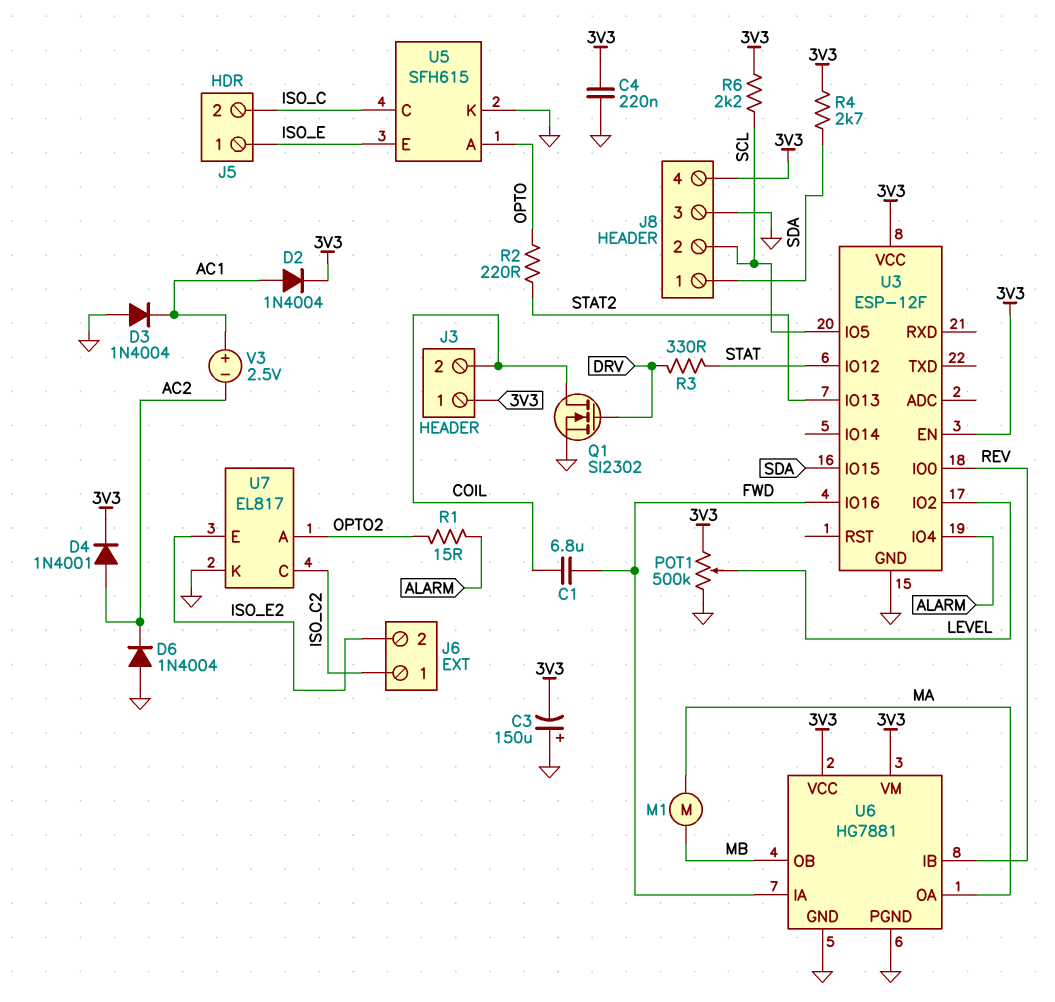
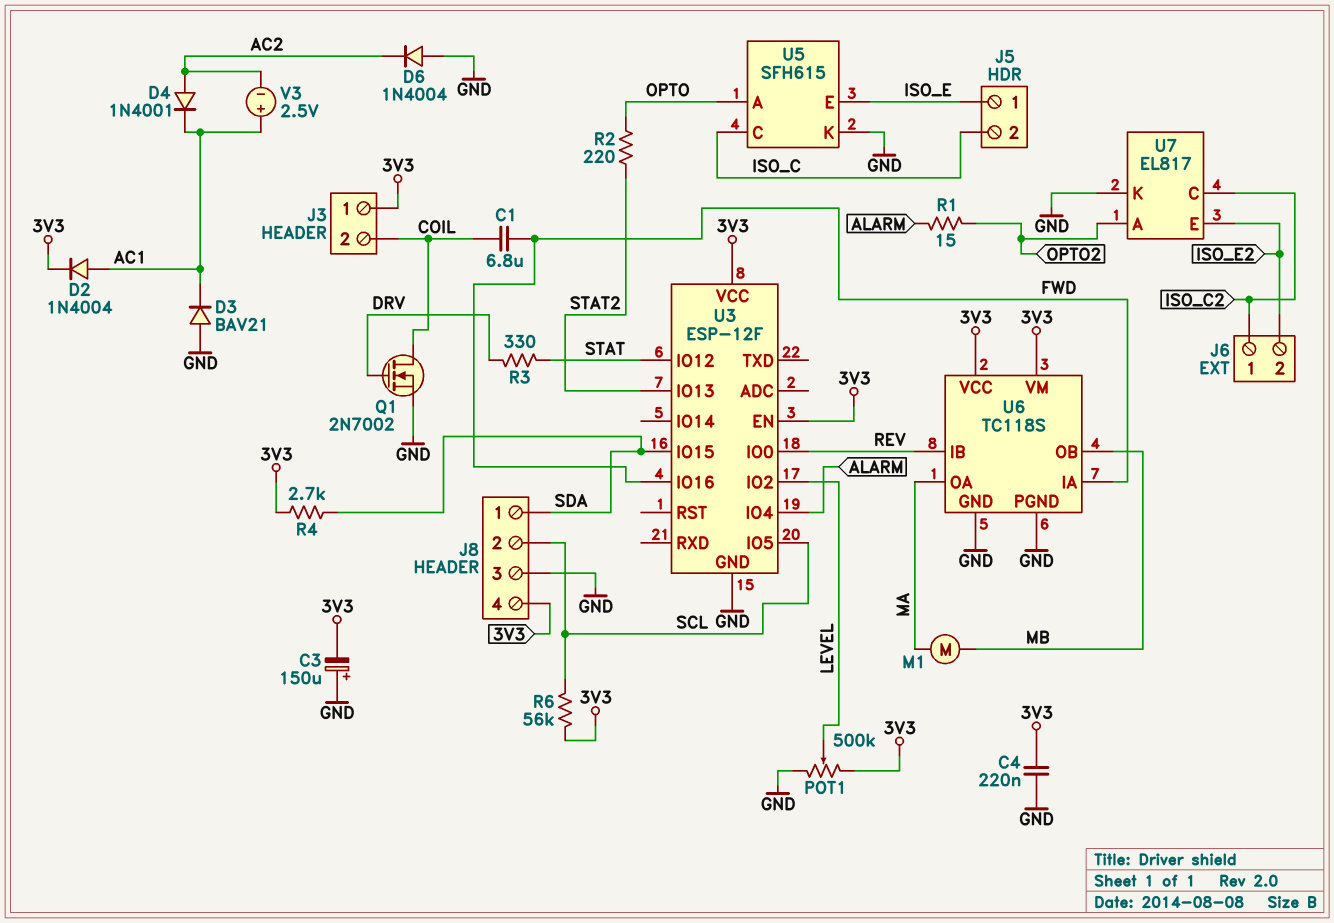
D3: diode 1N4004 (A GND, K AC1) -> diode BAV21 (A GND, K AC1)
D4: diode 1N4001 (A AC2, K 3V3) -> diode 1N4001 (A AC2, K AC1)
Q1: NMOS SI2302 (G DRV, D COIL, S GND) -> NMOS 2N7002 (G DRV, D COIL, S GND)
R6: 2.2k (3V3, SCL) -> 56k (3V3, SCL)
U6: HG7881 -> TC118S

